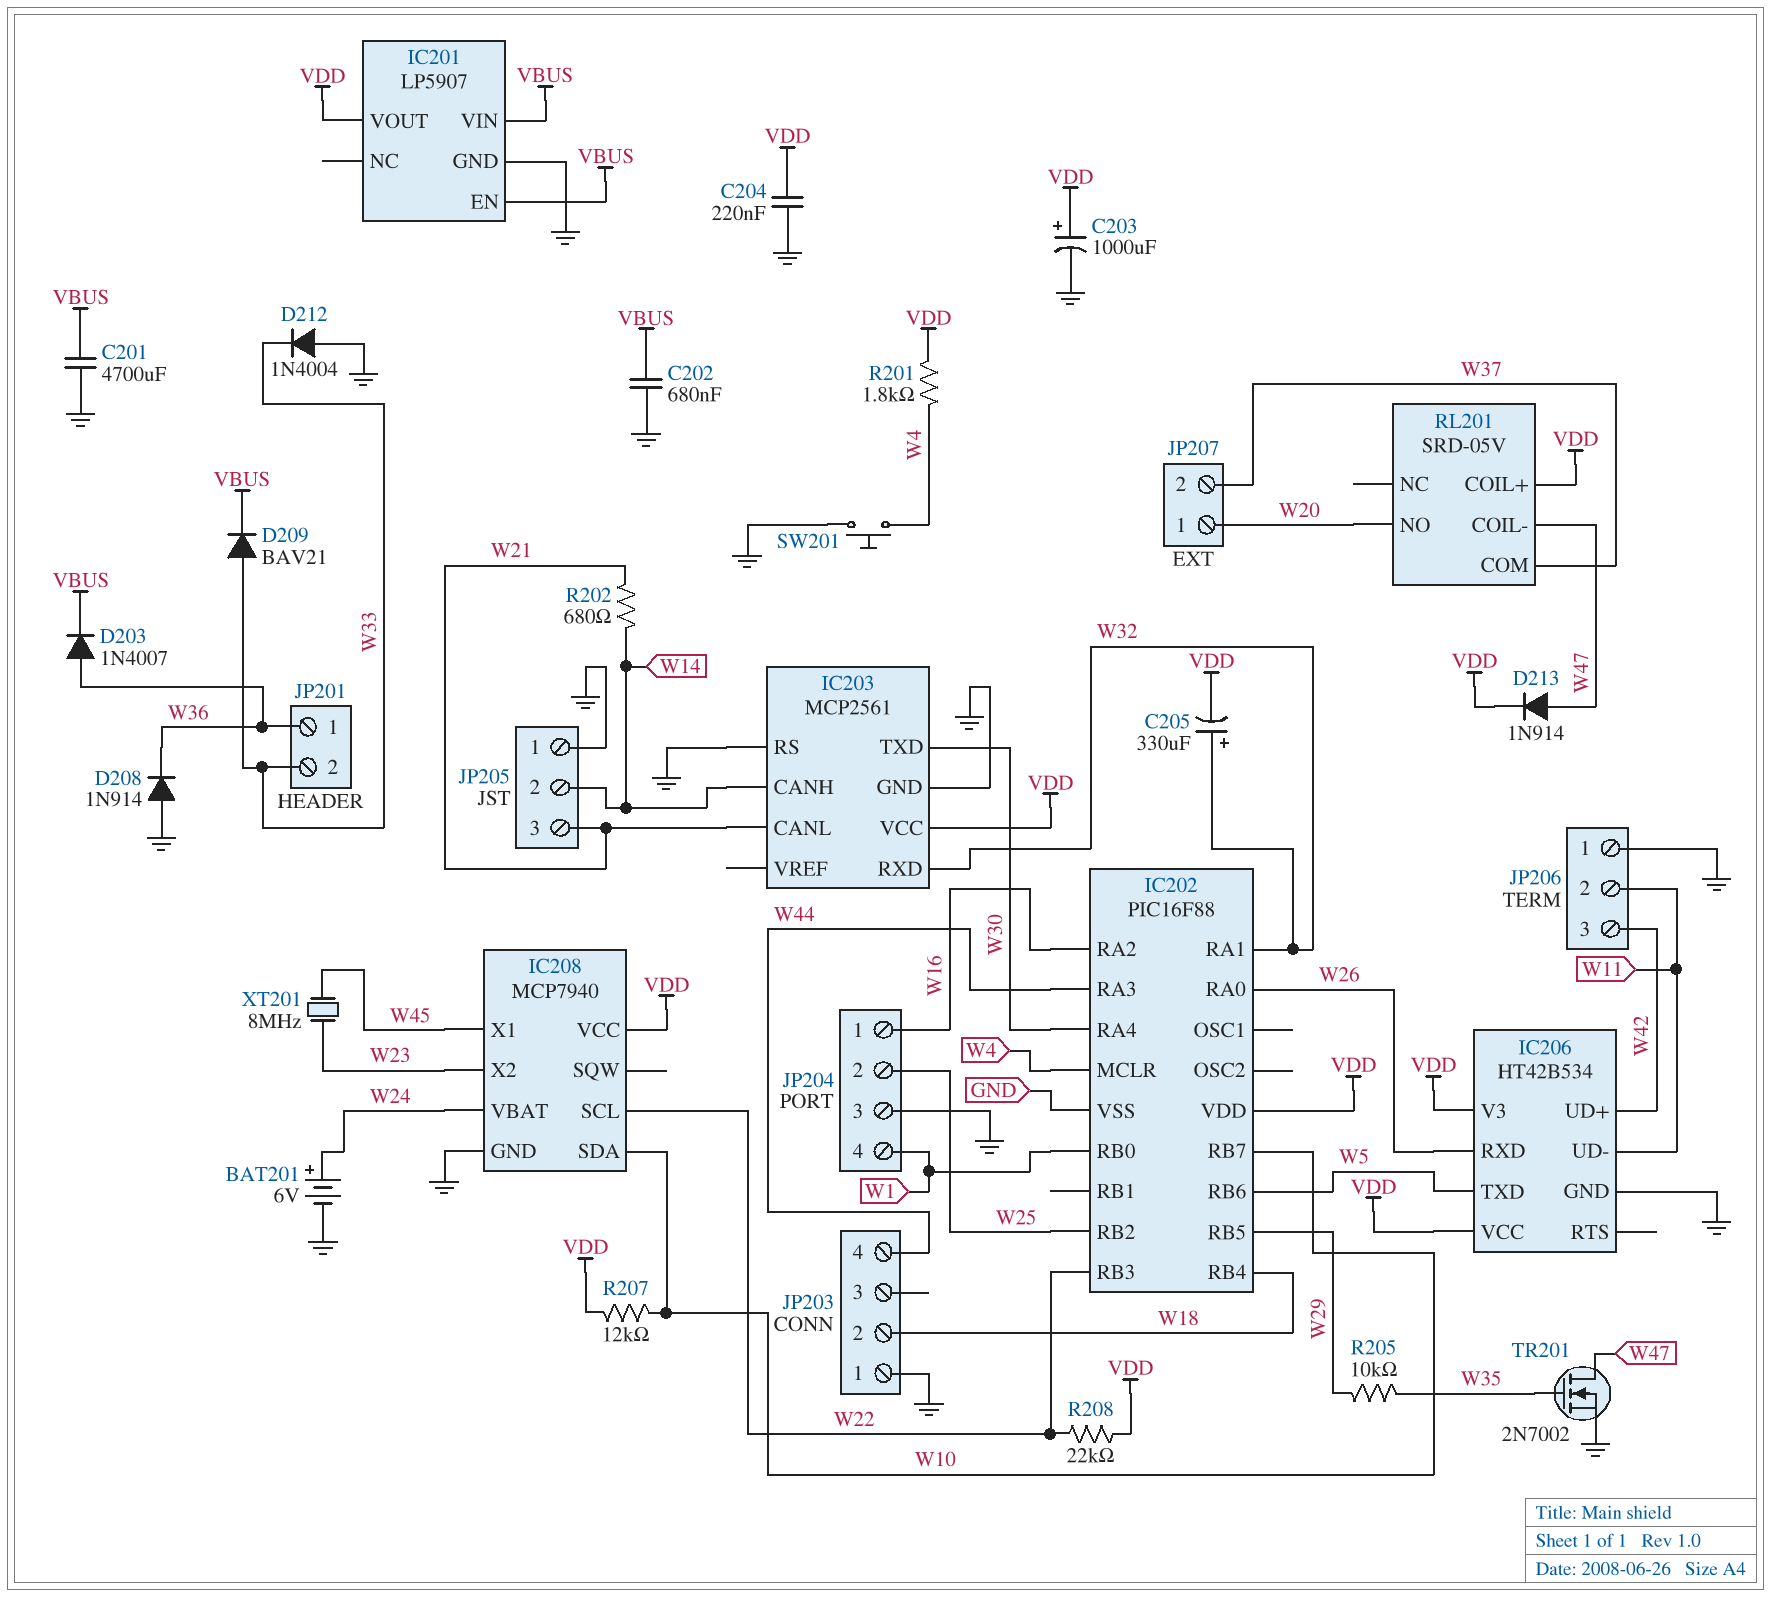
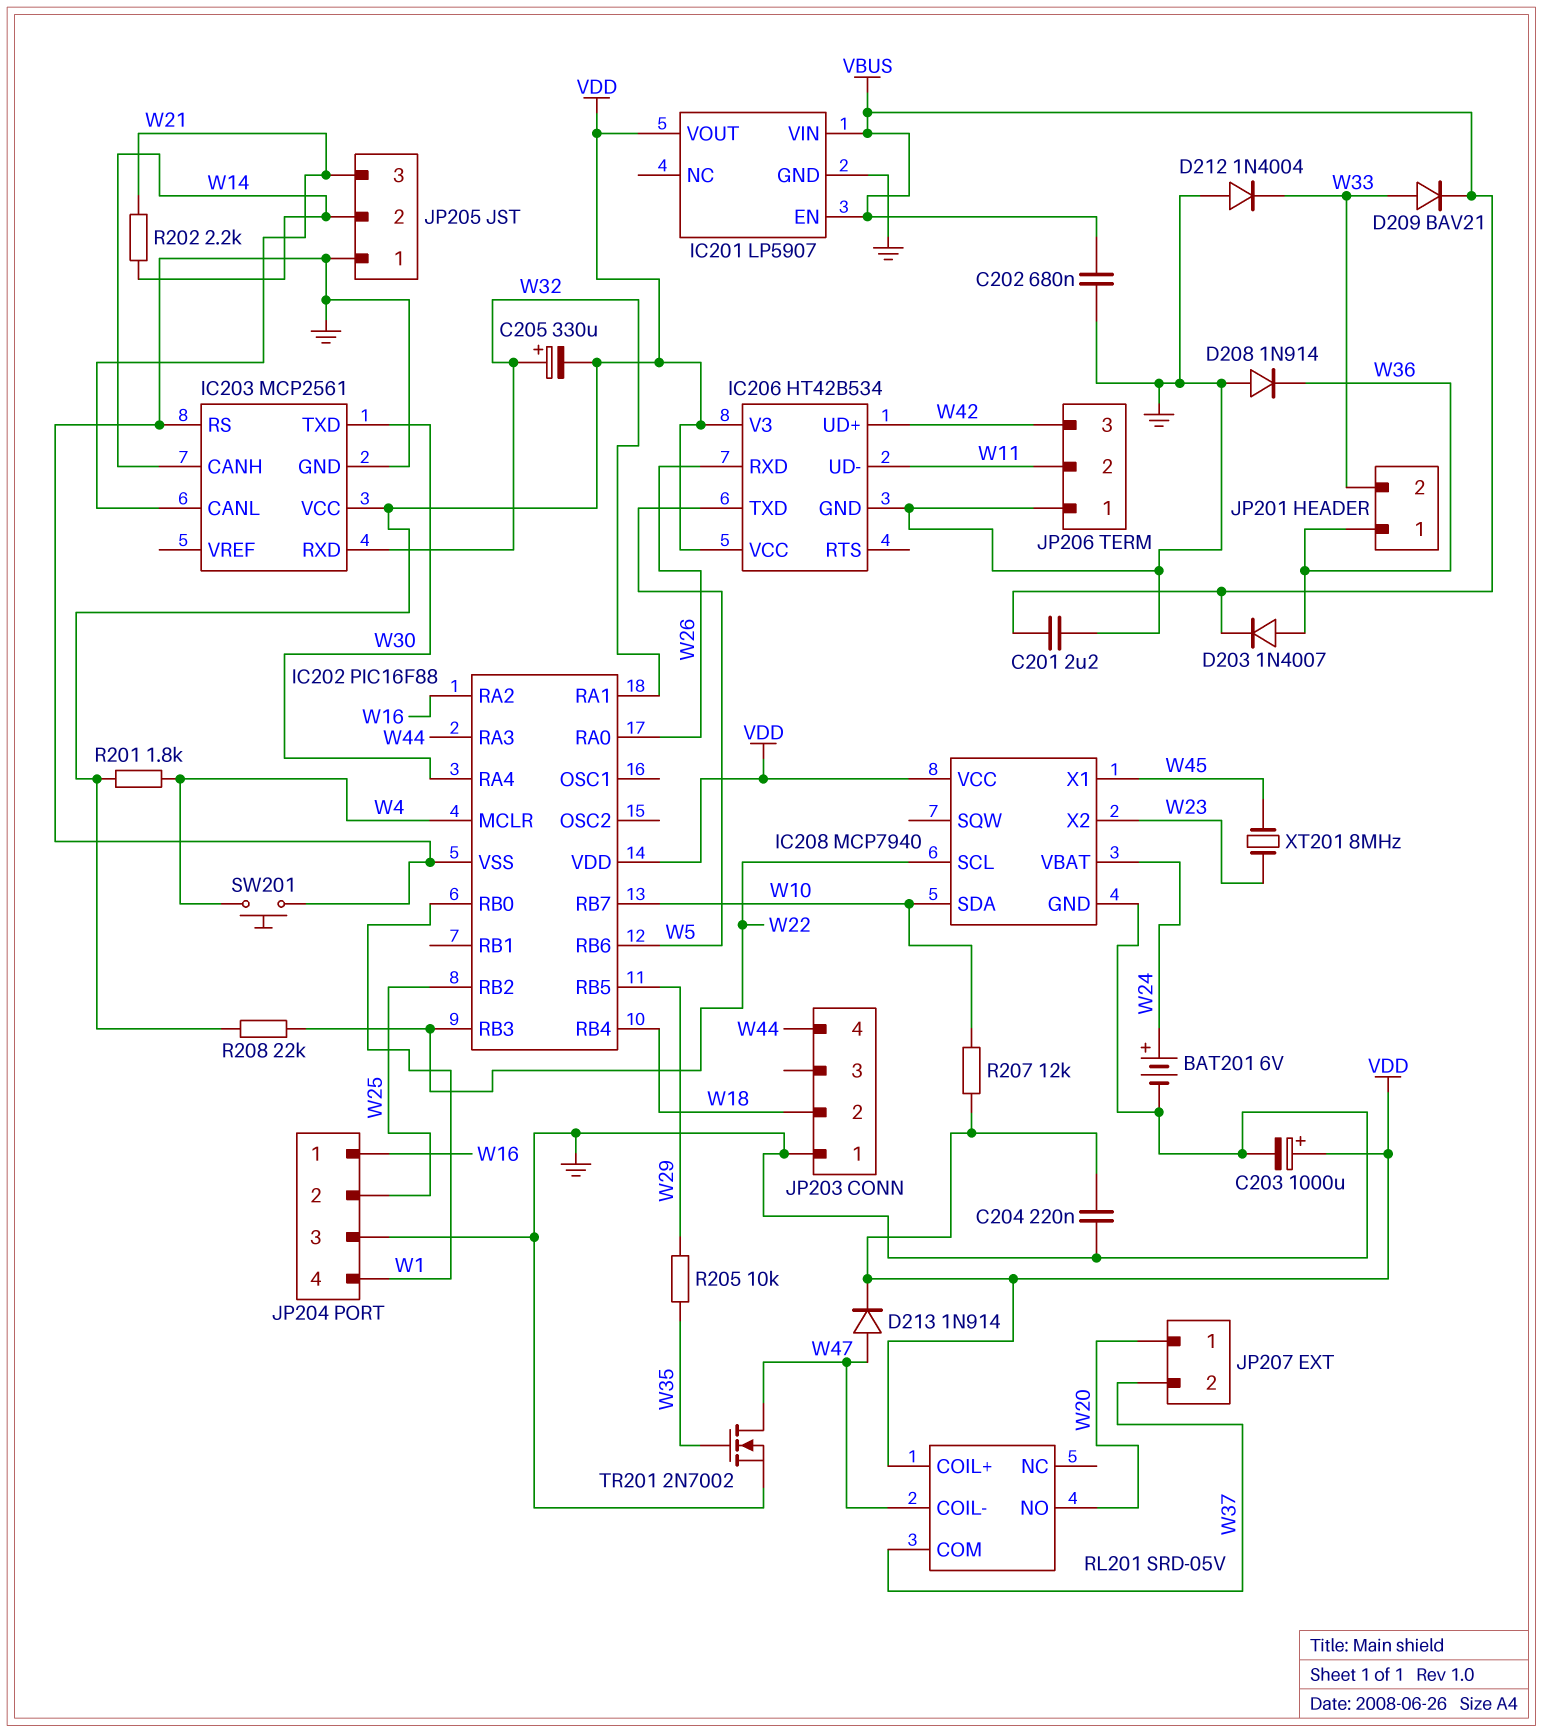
C201: 4700uF (GND, VBUS) -> 2.2uF (GND, VBUS)
R202: 680 (W14, W21) -> 2.2k (W14, W21)

